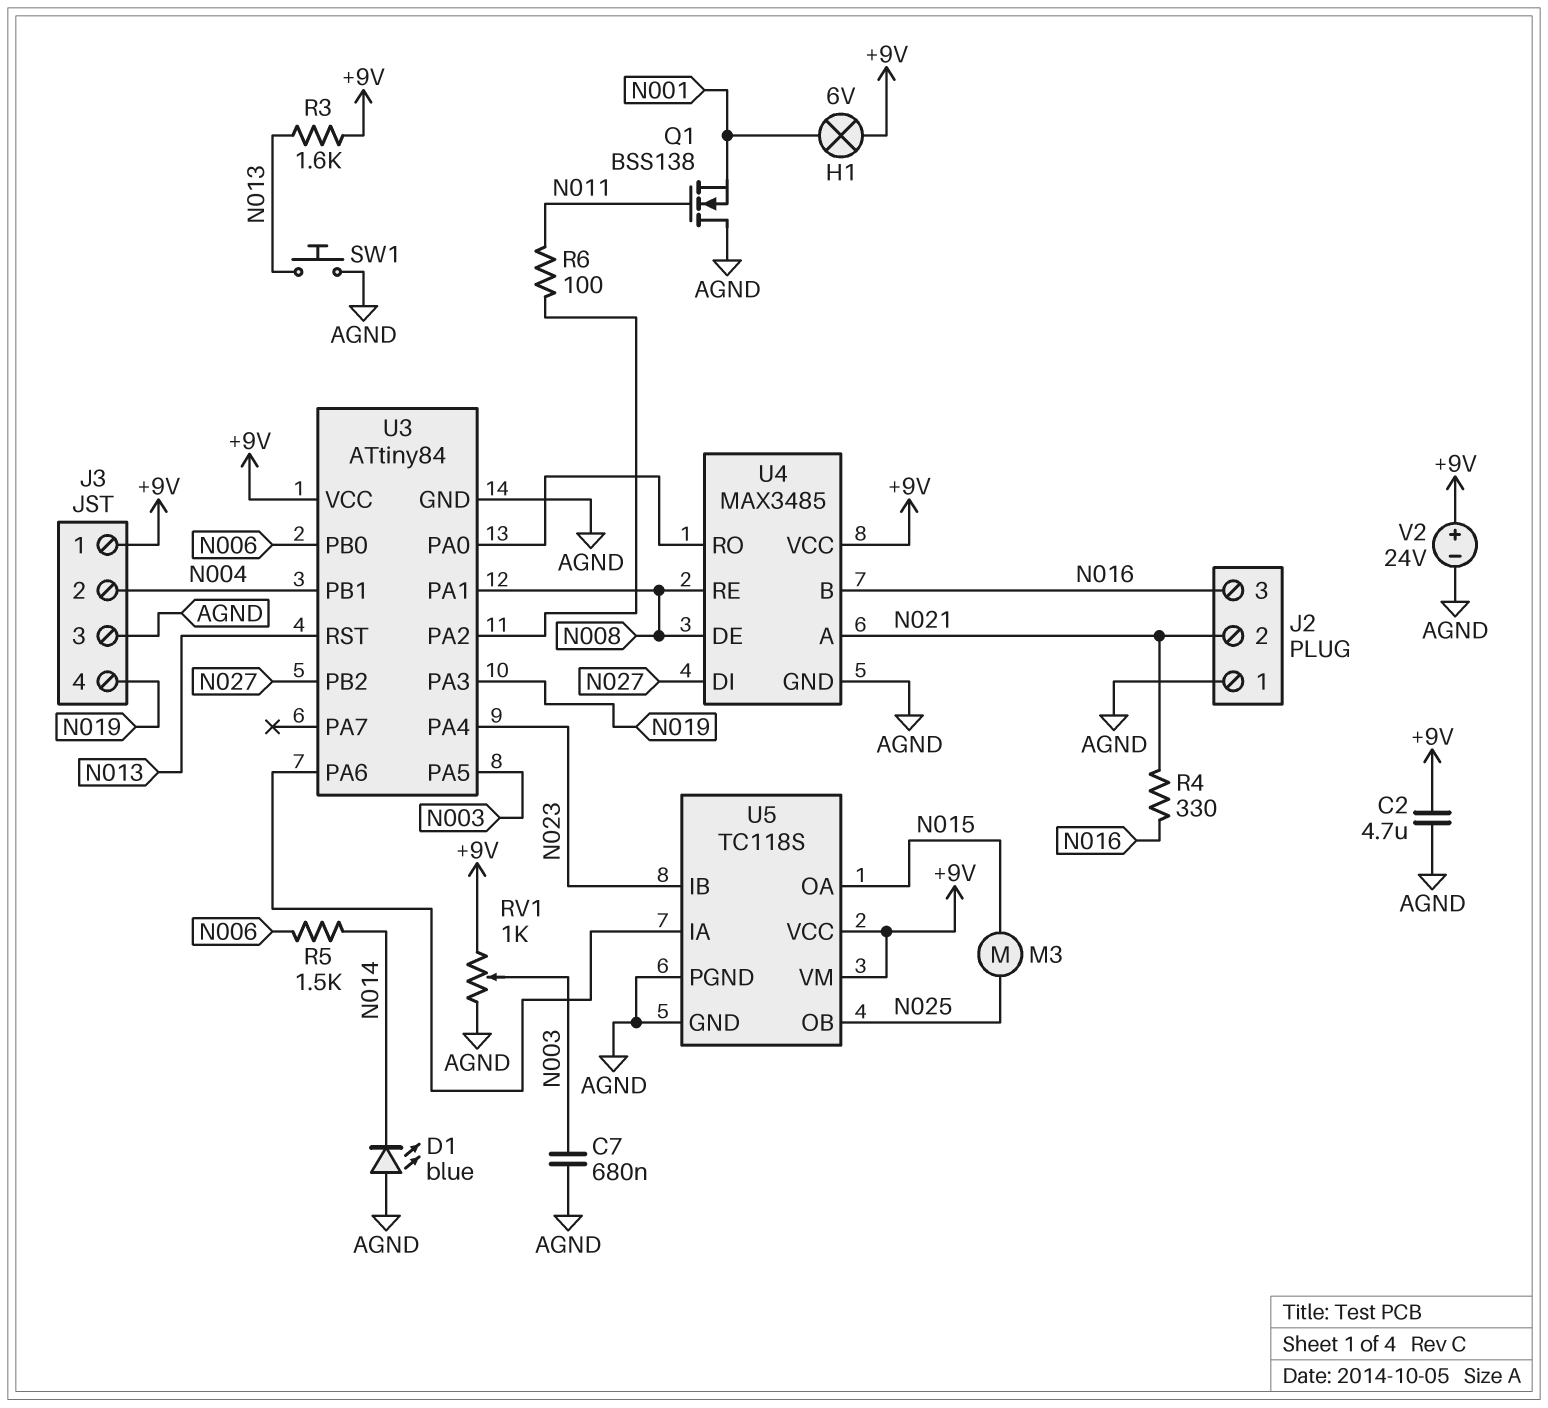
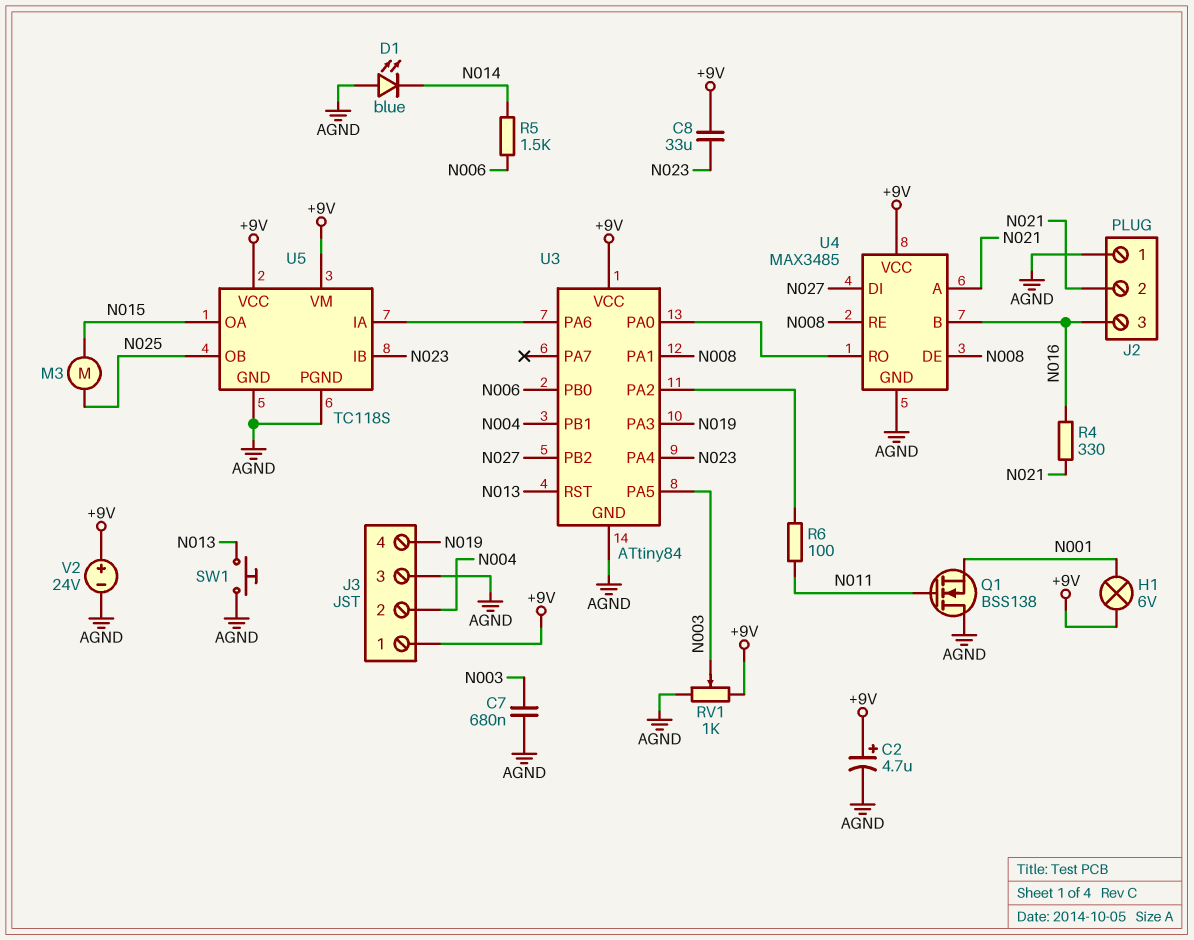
C2: 4.7uF (+9V, AGND) -> 4.7uF (plus +9V, minus AGND)
C8: none -> 33uF (+9V, N023)
R3: 1.6k (+9V, N013) -> none

